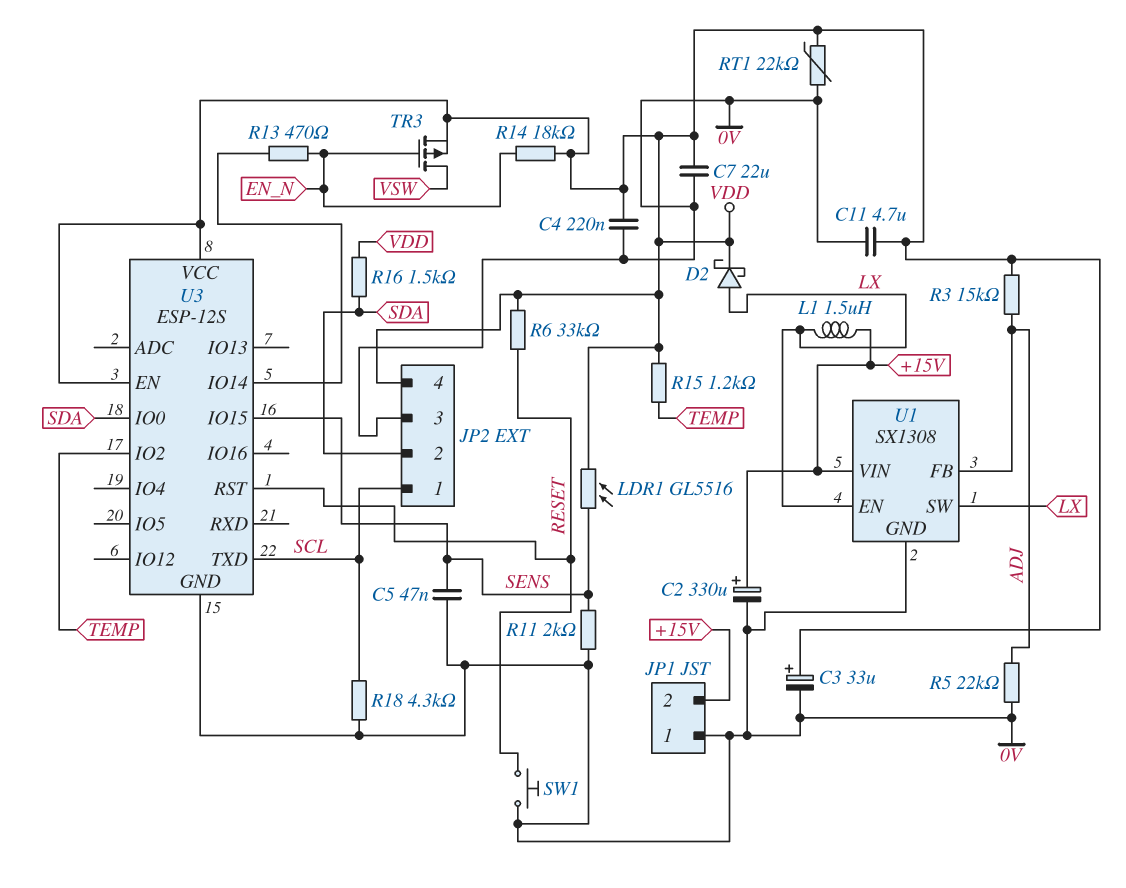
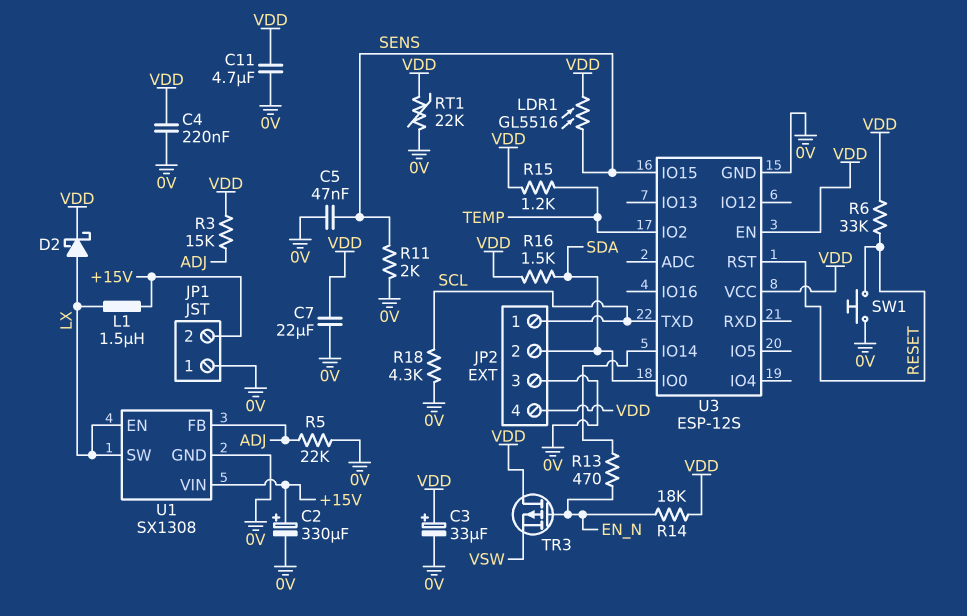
TR3: PMOS (G EN_N, D VSW, S VDD) -> PMOS (G EN_N, D VDD, S VSW)

